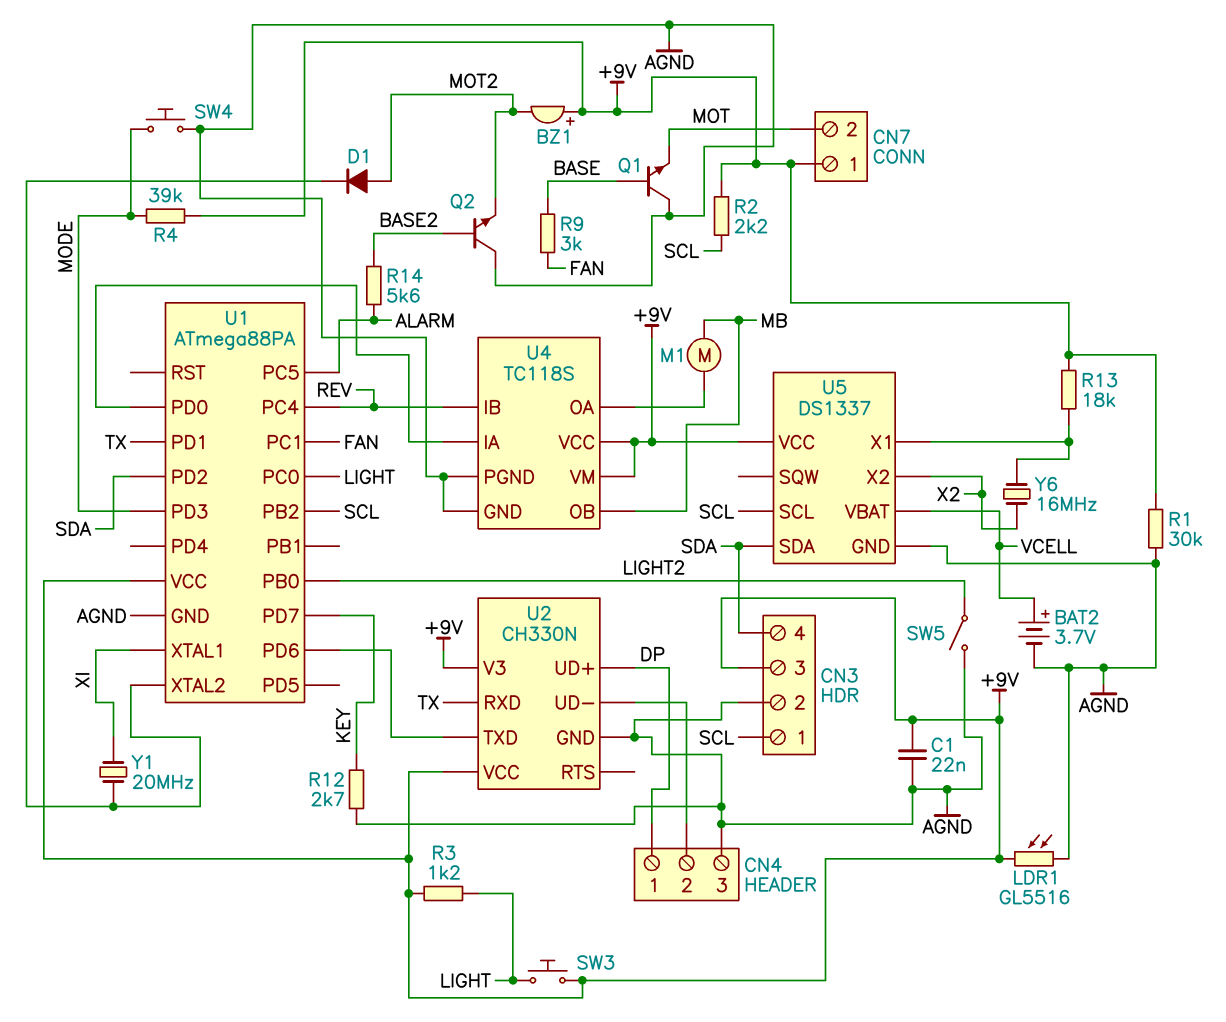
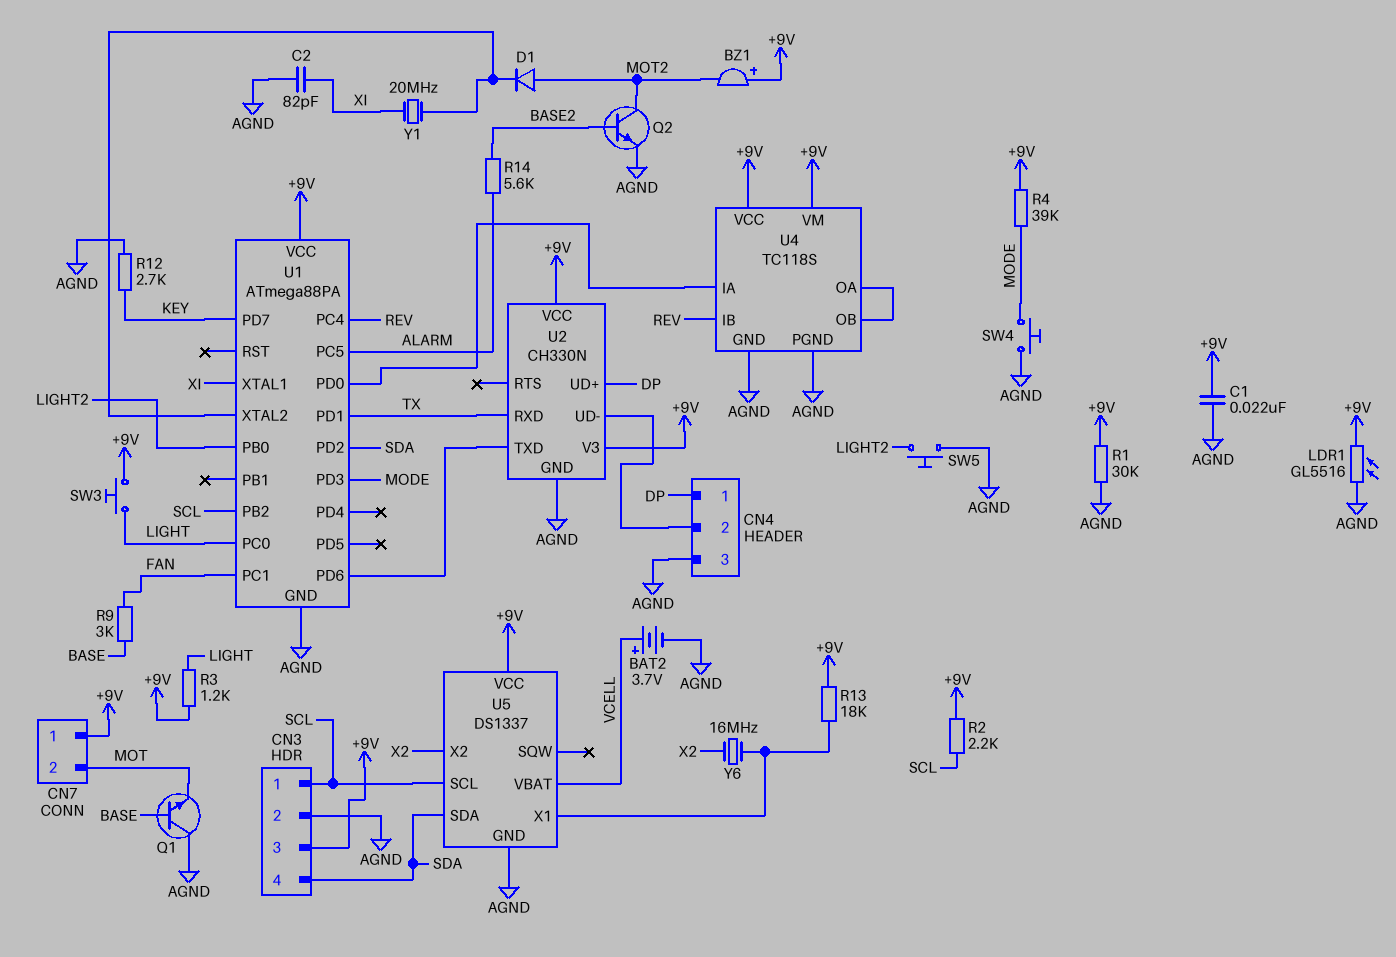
C2: none -> 82pF (AGND, XI)
M1: motor (MB, U4/OA) -> none
Q2: NPN (B BASE2, C AGND, E MOT2) -> NPN (B BASE2, C MOT2, E AGND)
SW5: switch (AGND, LIGHT2) -> button (AGND, LIGHT2)
U4 pin OB: MB -> U4/OA

